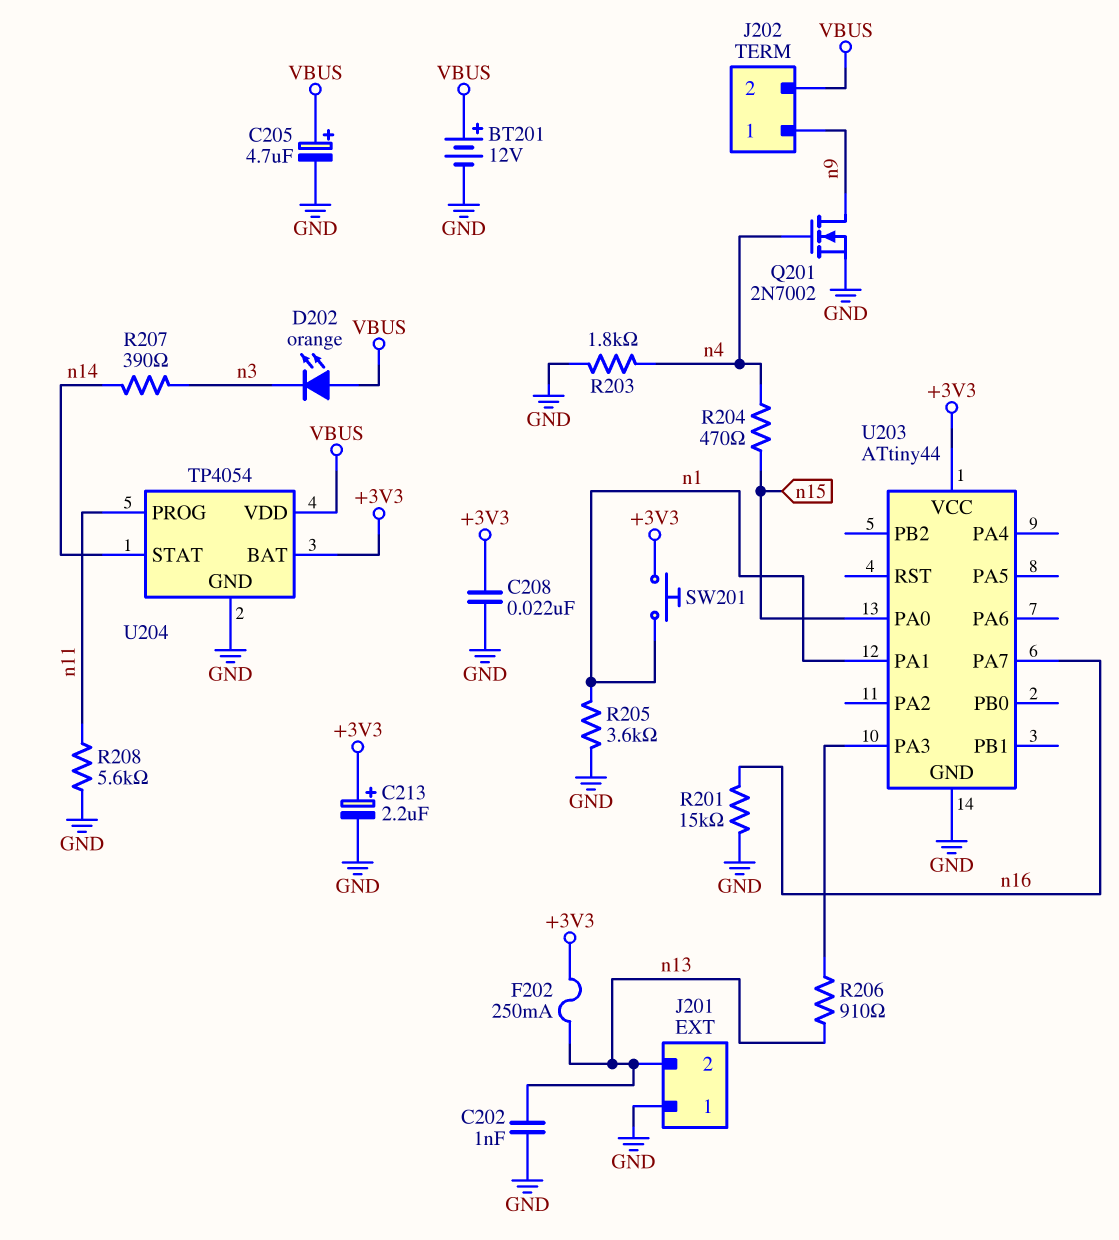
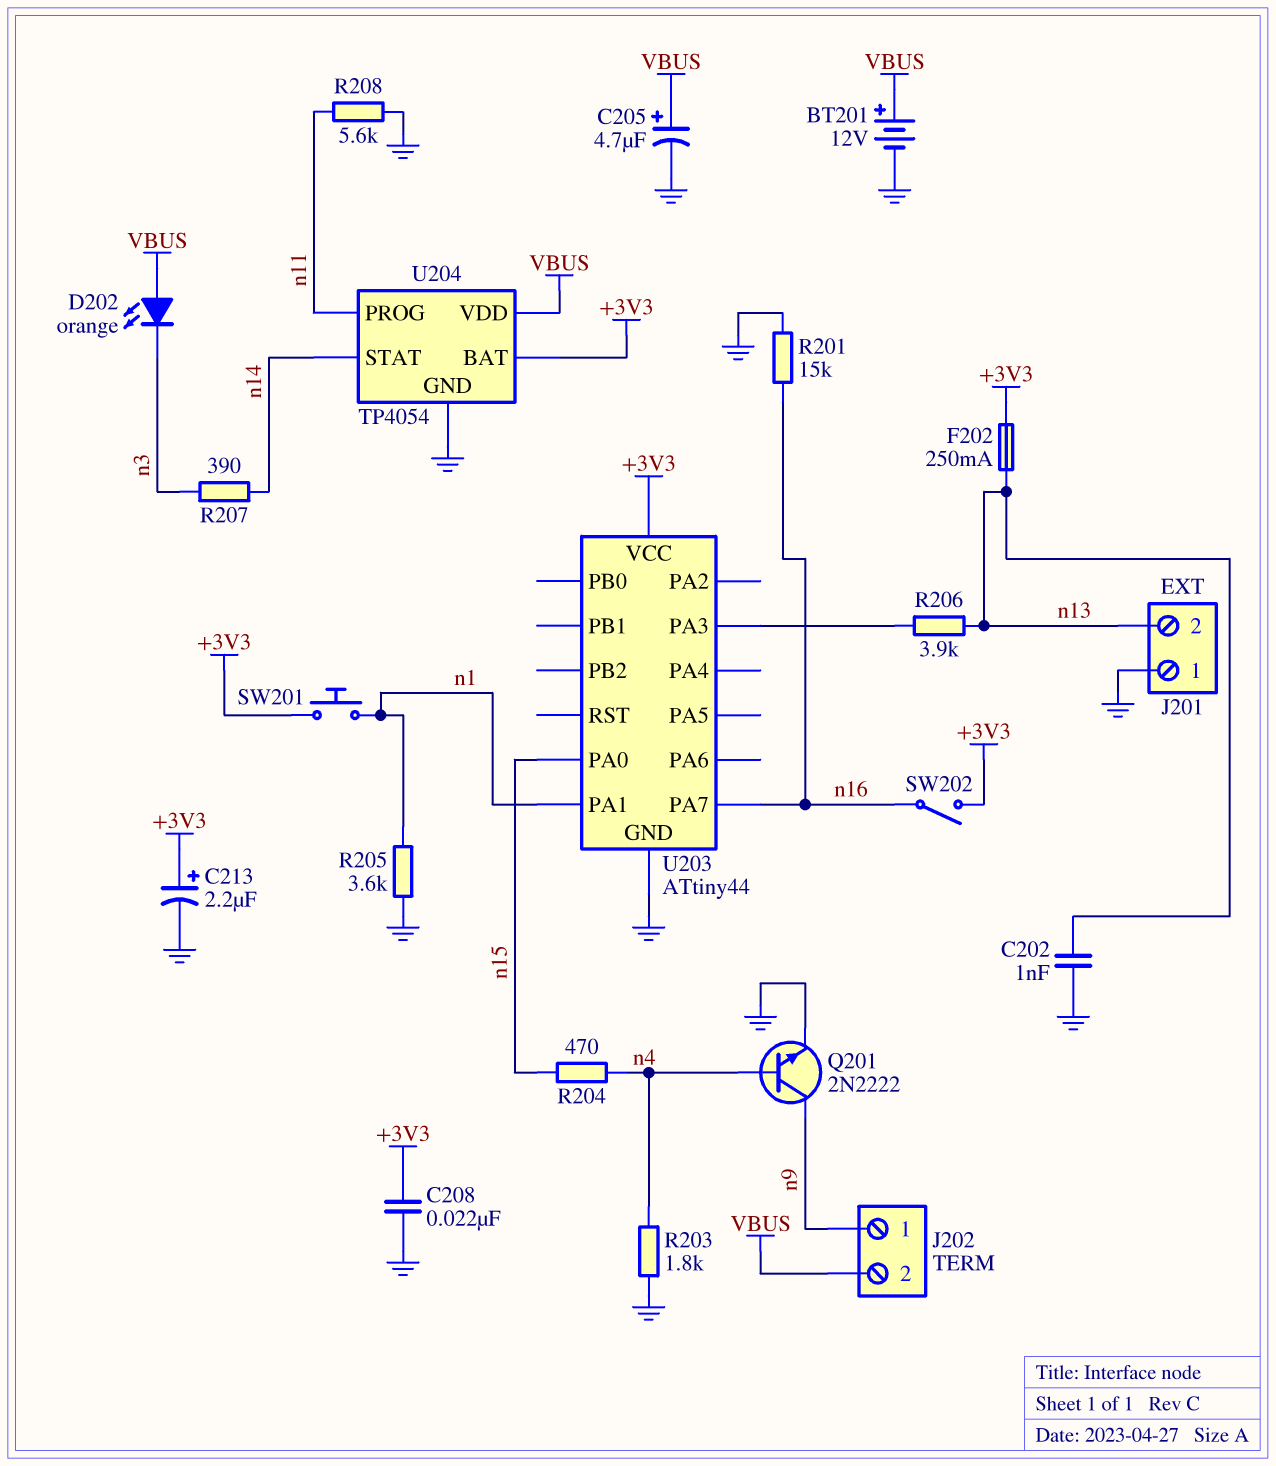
Q201: NMOS 2N7002 (G n4, D n9, S GND) -> NPN 2N2222 (B n4, C n9, E GND)
R206: 910 (U203/PA3, n13) -> 3.9k (U203/PA3, n13)
SW202: none -> switch (+3V3, n16)

